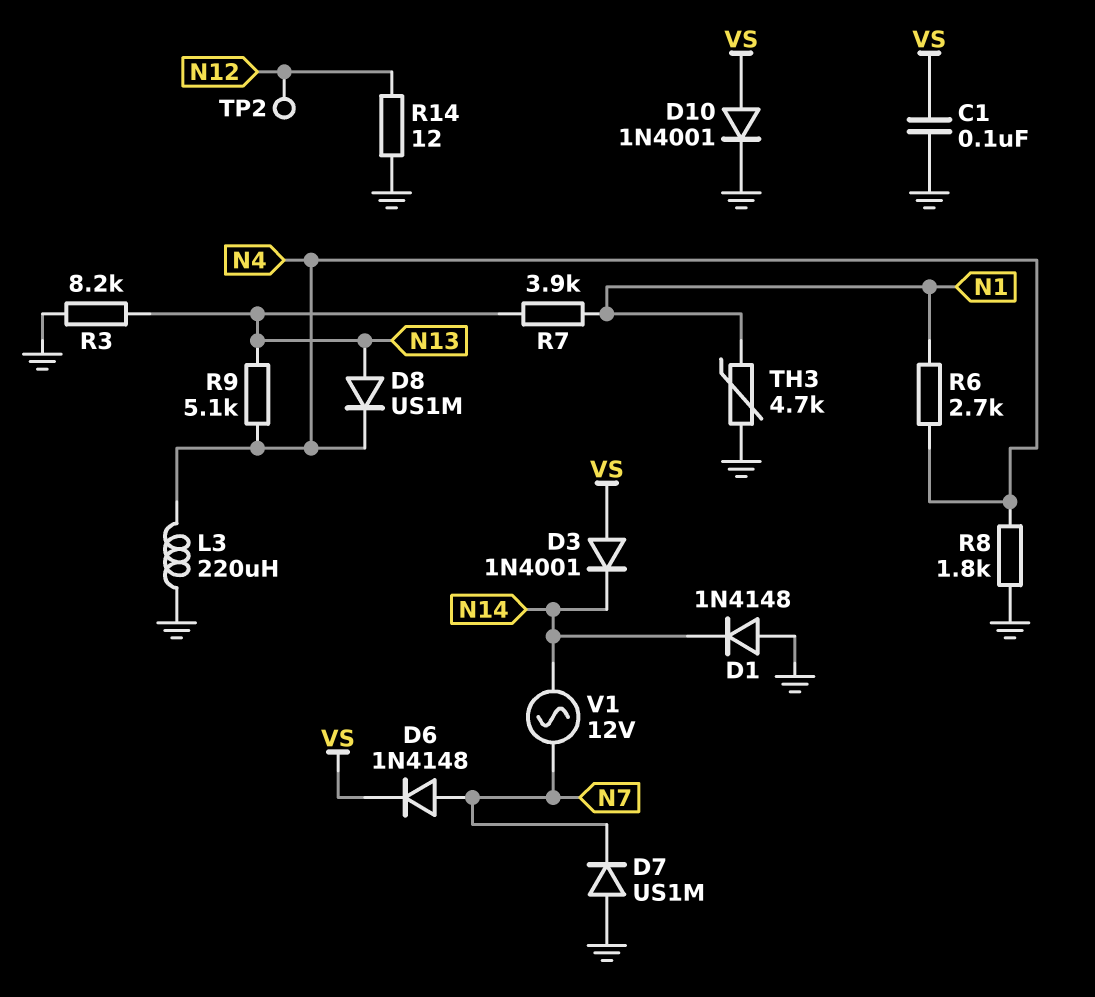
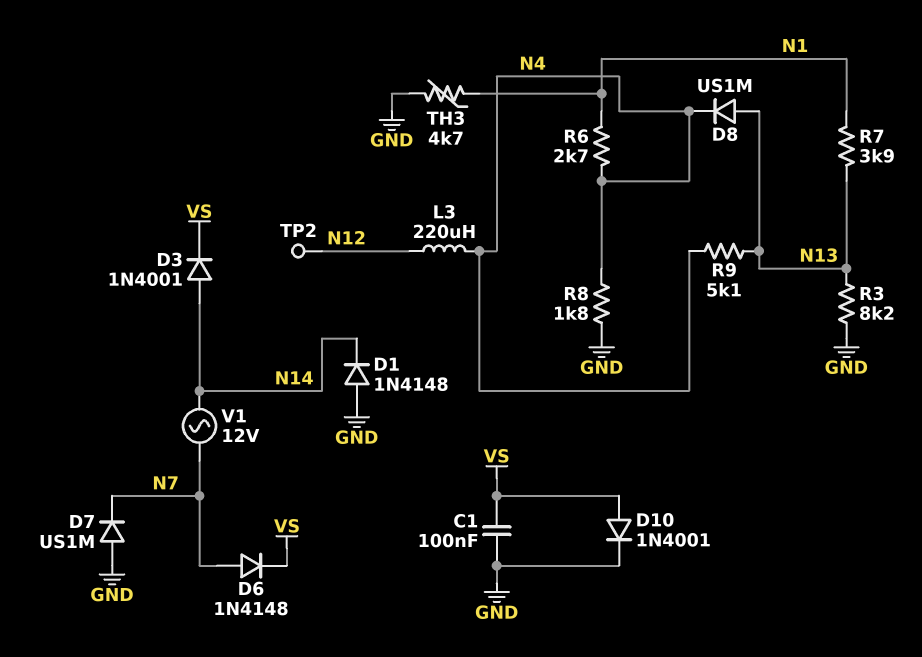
D3: diode 1N4001 (A VS, K N14) -> diode 1N4001 (A N14, K VS)
L3: 220uH (GND, N4) -> 220uH (N4, N12)
R14: 12 (GND, N12) -> none

